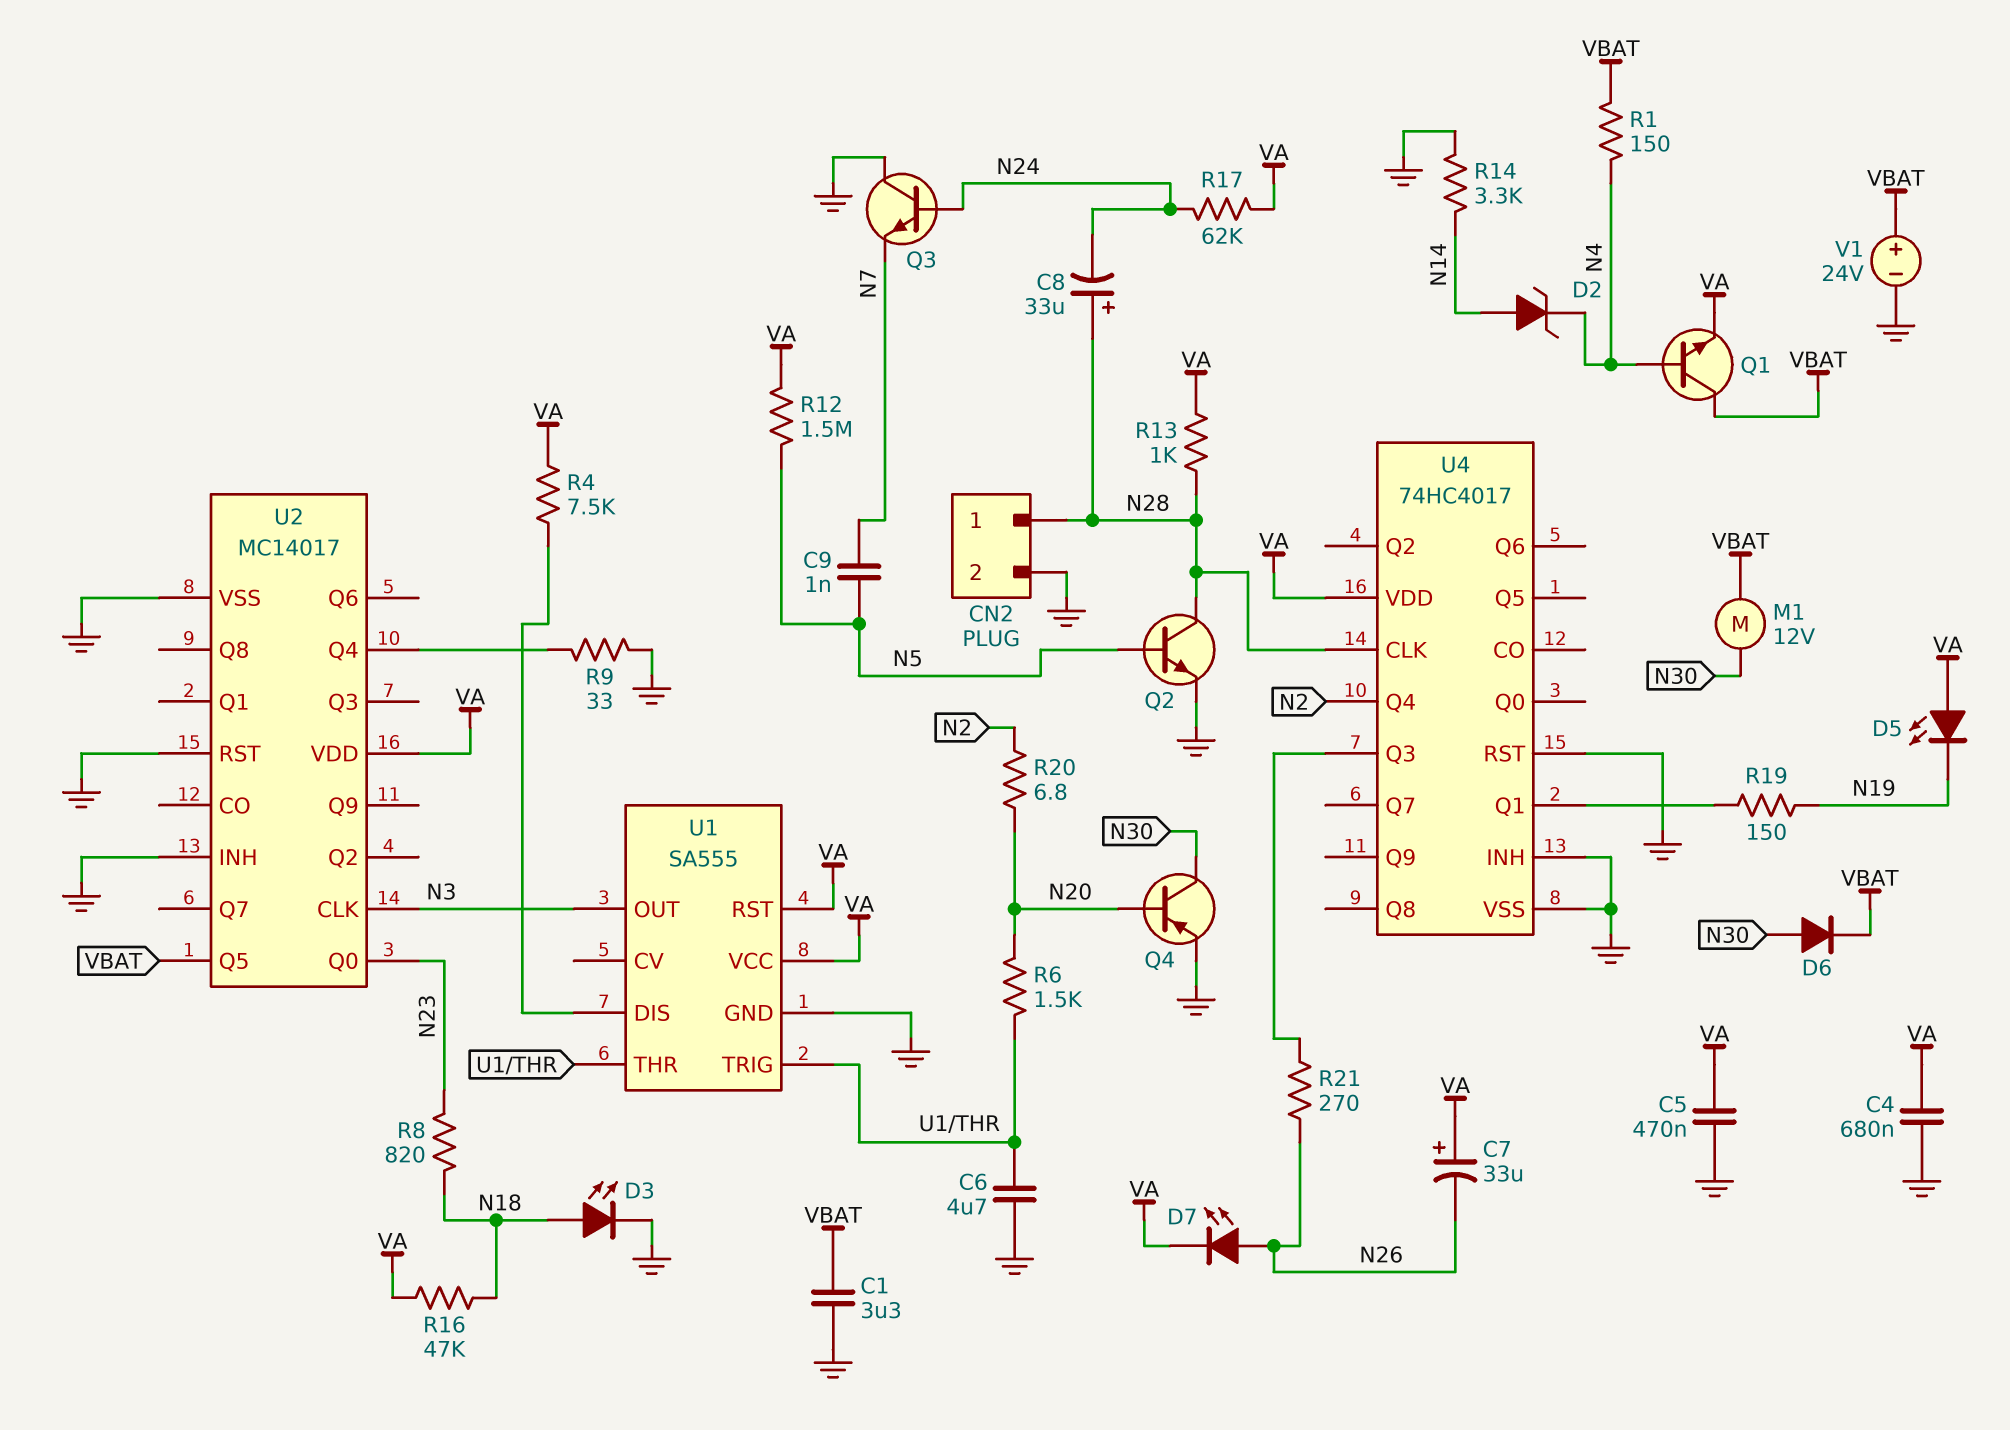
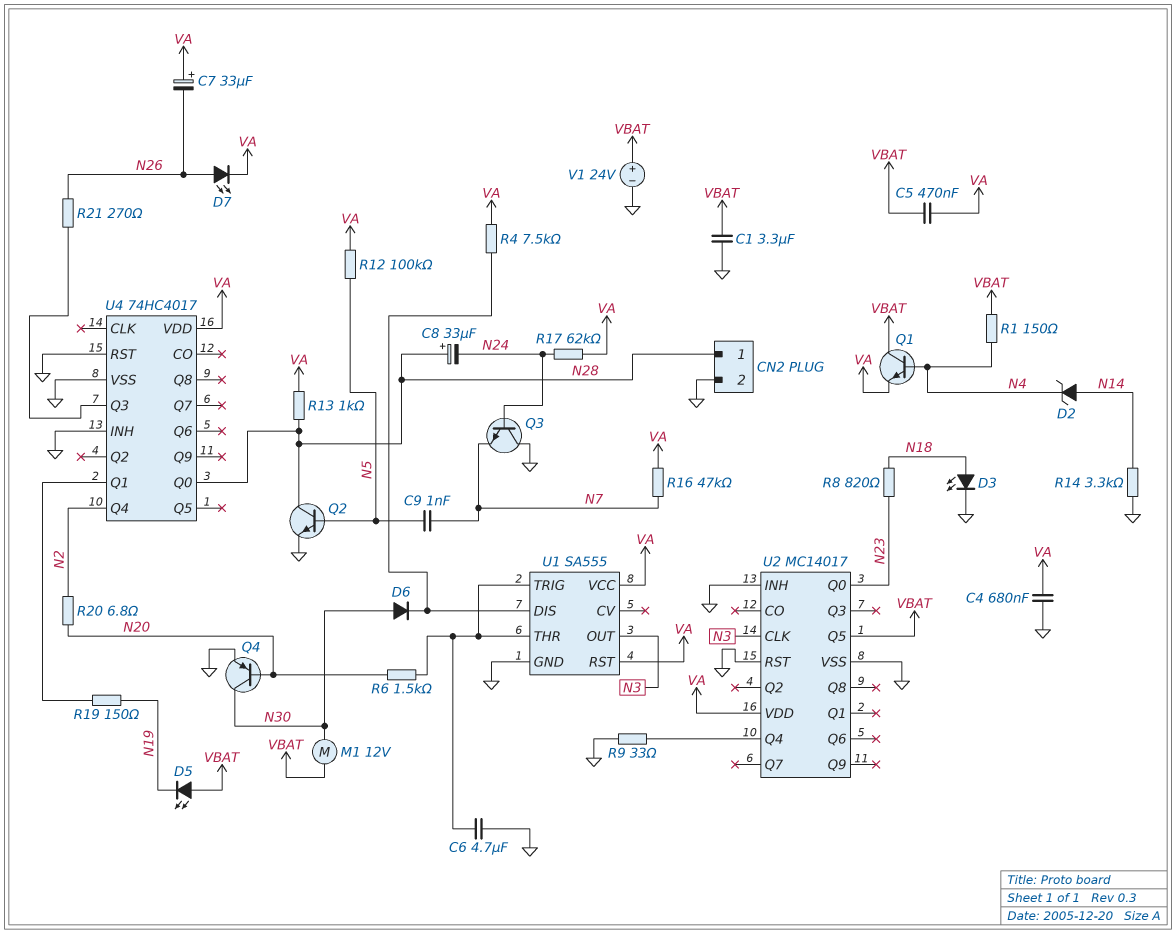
C5: 470nF (GND, VA) -> 470nF (VA, VBAT)
D5: LED (A VA, K N19) -> LED (A VBAT, K N19)
D6: diode (A N30, K VBAT) -> diode (A N30, K U1/DIS)
R12: 1.5M (N5, VA) -> 100k (N5, VA)
R16: 47k (N18, VA) -> 47k (N7, VA)
U4 pin CLK: N28 -> none
U4 pin Q0: none -> N28

